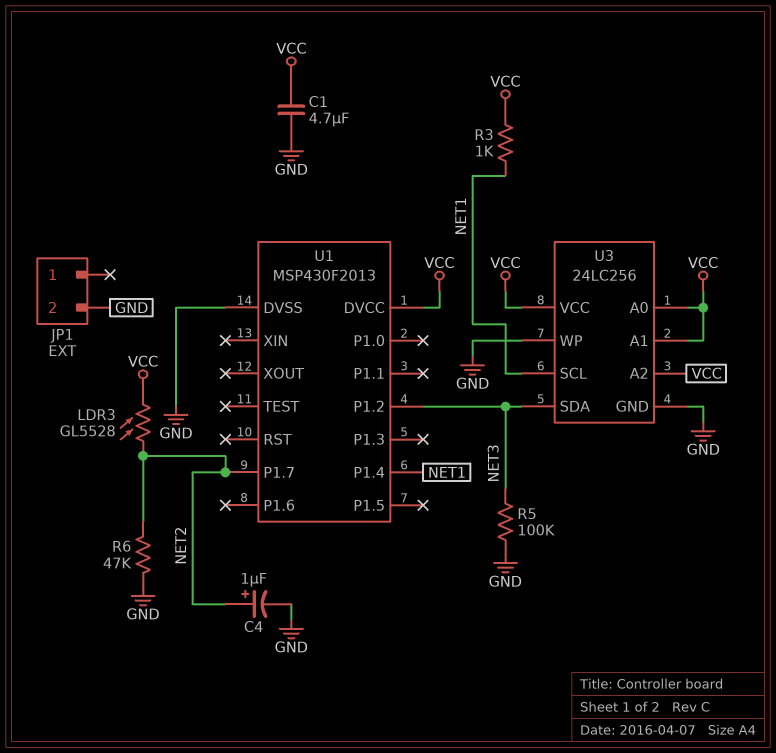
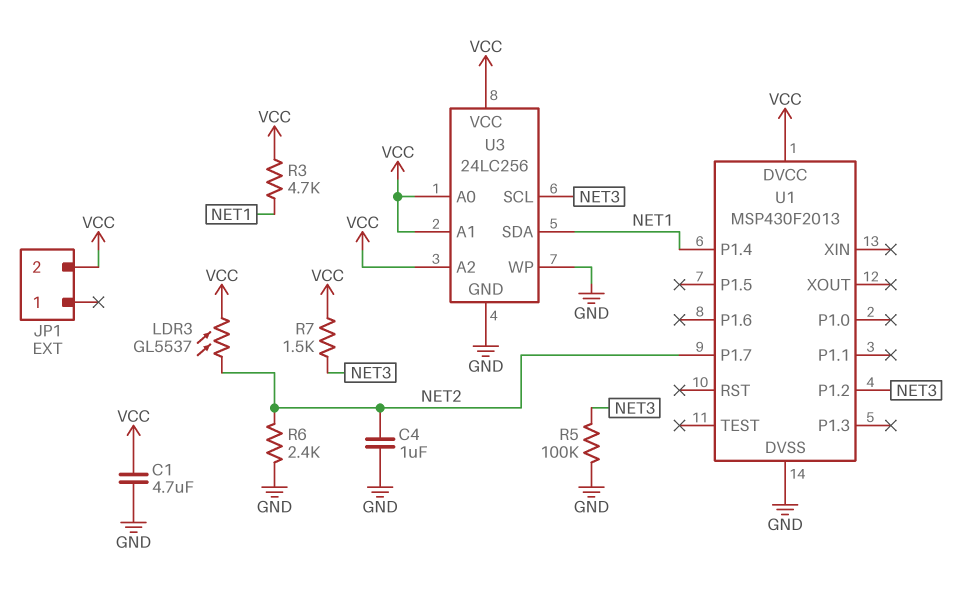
C4: 1uF (plus NET2, minus GND) -> 1uF (GND, NET2)
JP1 pin 2: GND -> VCC
LDR3: GL5528 (NET2, VCC) -> GL5537 (NET2, VCC)
R3: 1k (NET1, VCC) -> 4.7k (NET1, VCC)
R6: 47k (GND, NET2) -> 2.4k (GND, NET2)
R7: none -> 1.5k (NET3, VCC)
U3 pin SCL: NET1 -> NET3
U3 pin SDA: NET3 -> NET1

